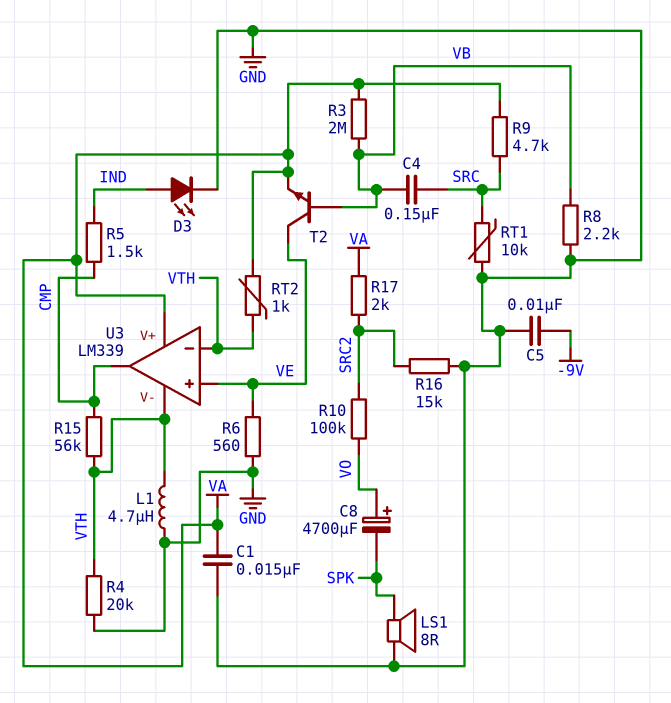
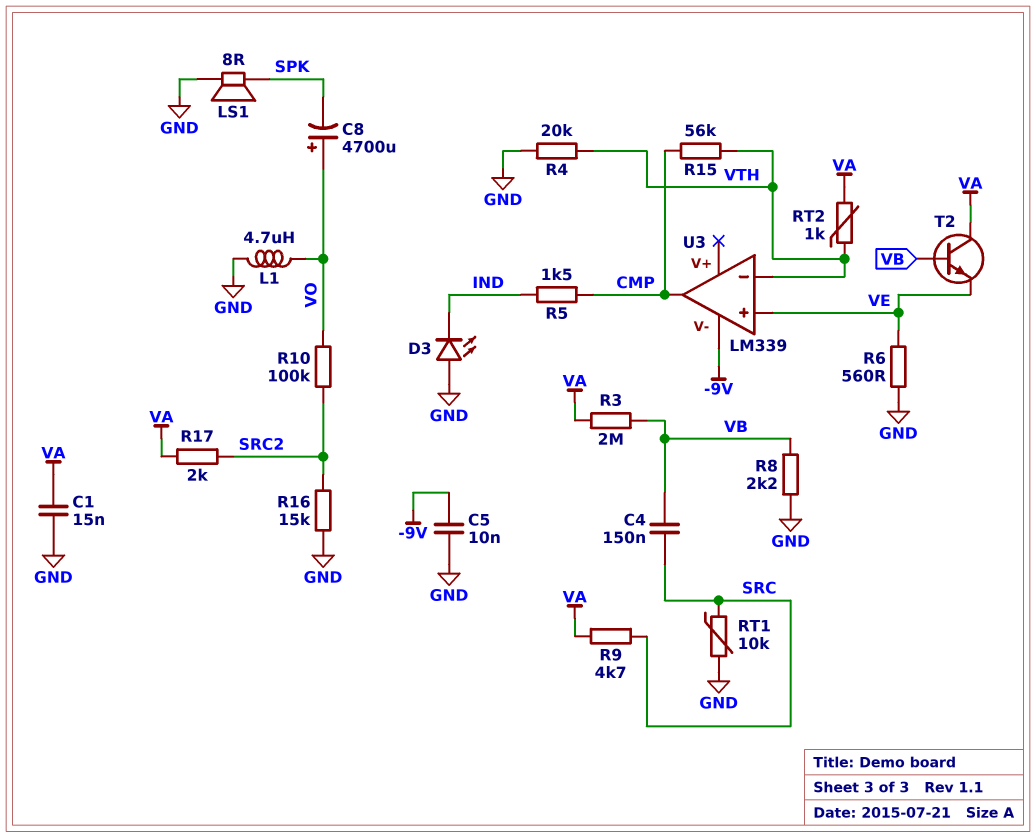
D3: LED (A IND, K GND) -> LED (A GND, K IND)
L1: 4.7uH (GND, VTH) -> 4.7uH (GND, VO)
T2: NPN (B VB, C VE, E VA) -> NPN (B VB, C VA, E VE)
U3 pin V+: VA -> none
U3 pin V-: VTH -> -9V

